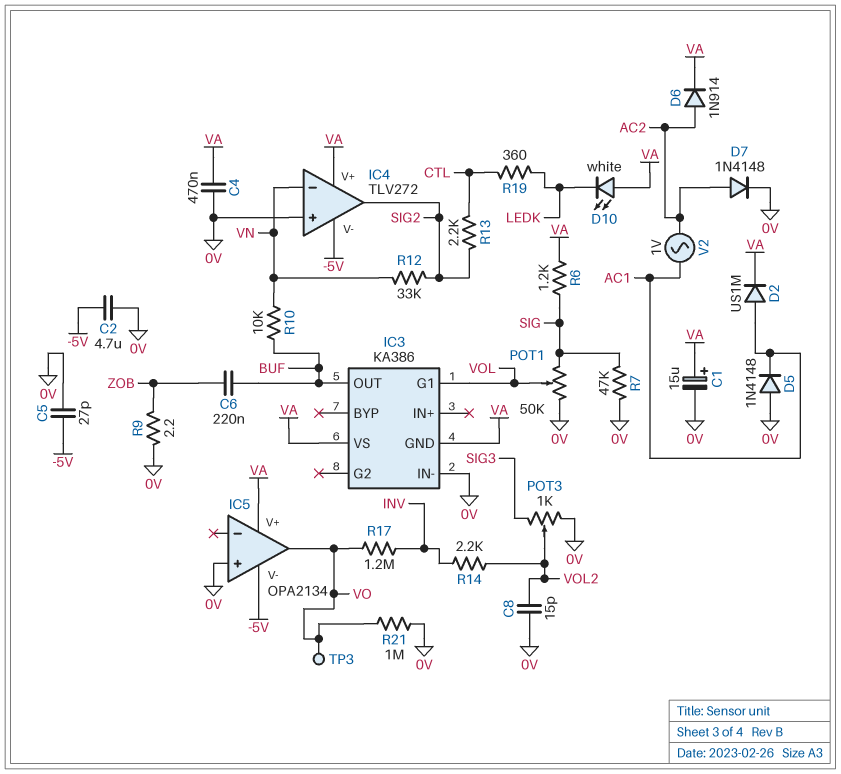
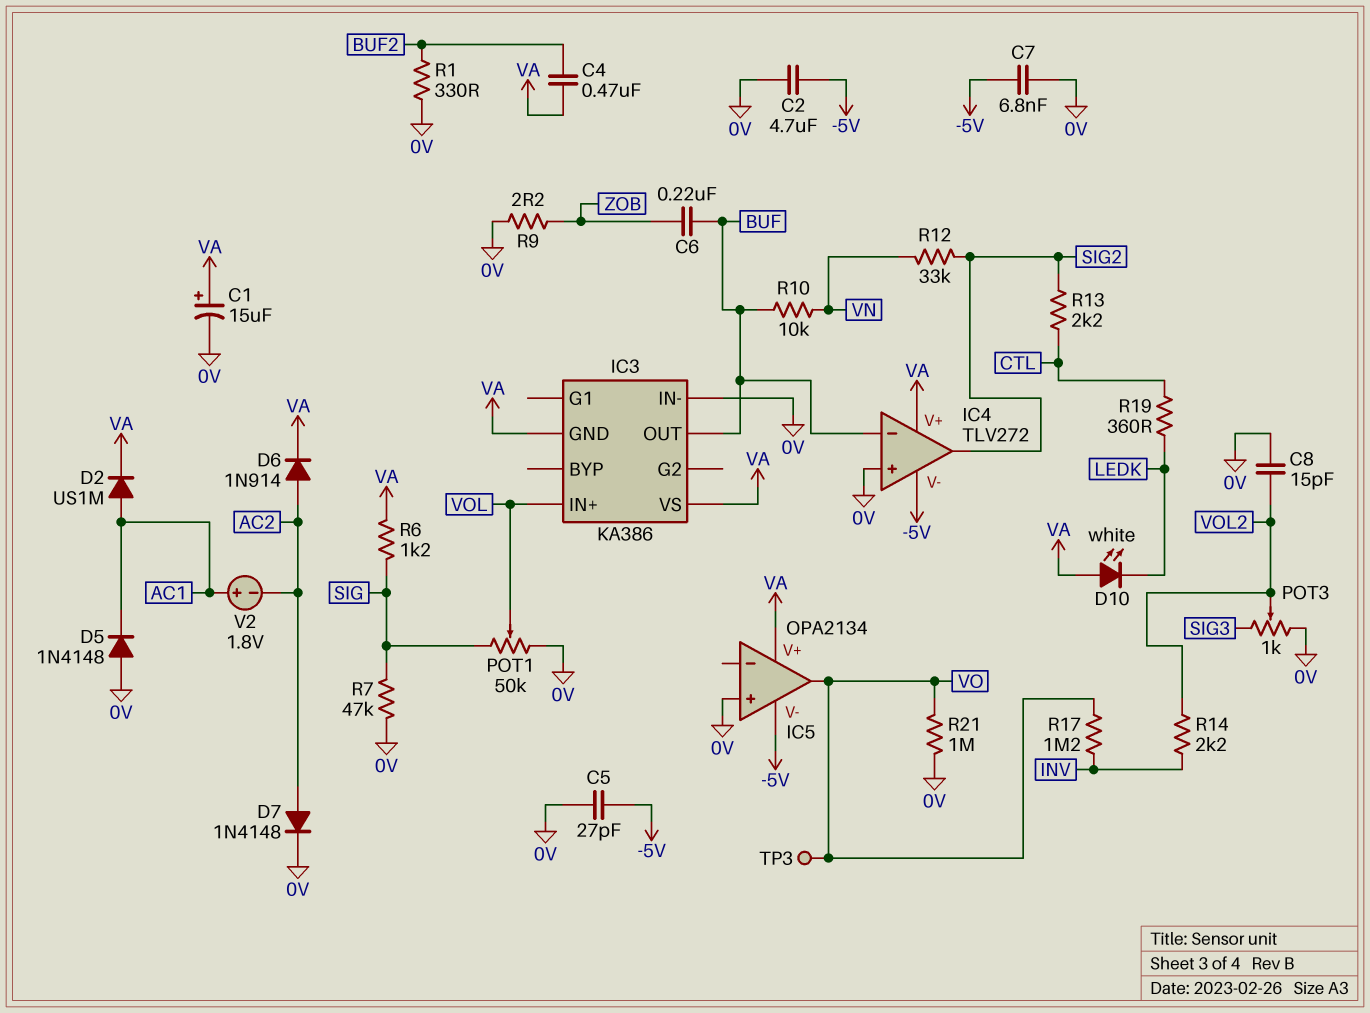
C4: 470nF (0V, VA) -> 470nF (BUF2, VA)
C7: none -> 6.8nF (-5V, 0V)
IC3 pin G1: VOL -> none
IC3 pin IN+: none -> VOL
IC4 pin in-: VN -> BUF
R1: none -> 330 (0V, BUF2)
V2: AC 1V (AC1, AC2) -> 1.8V (plus AC1, minus AC2)

